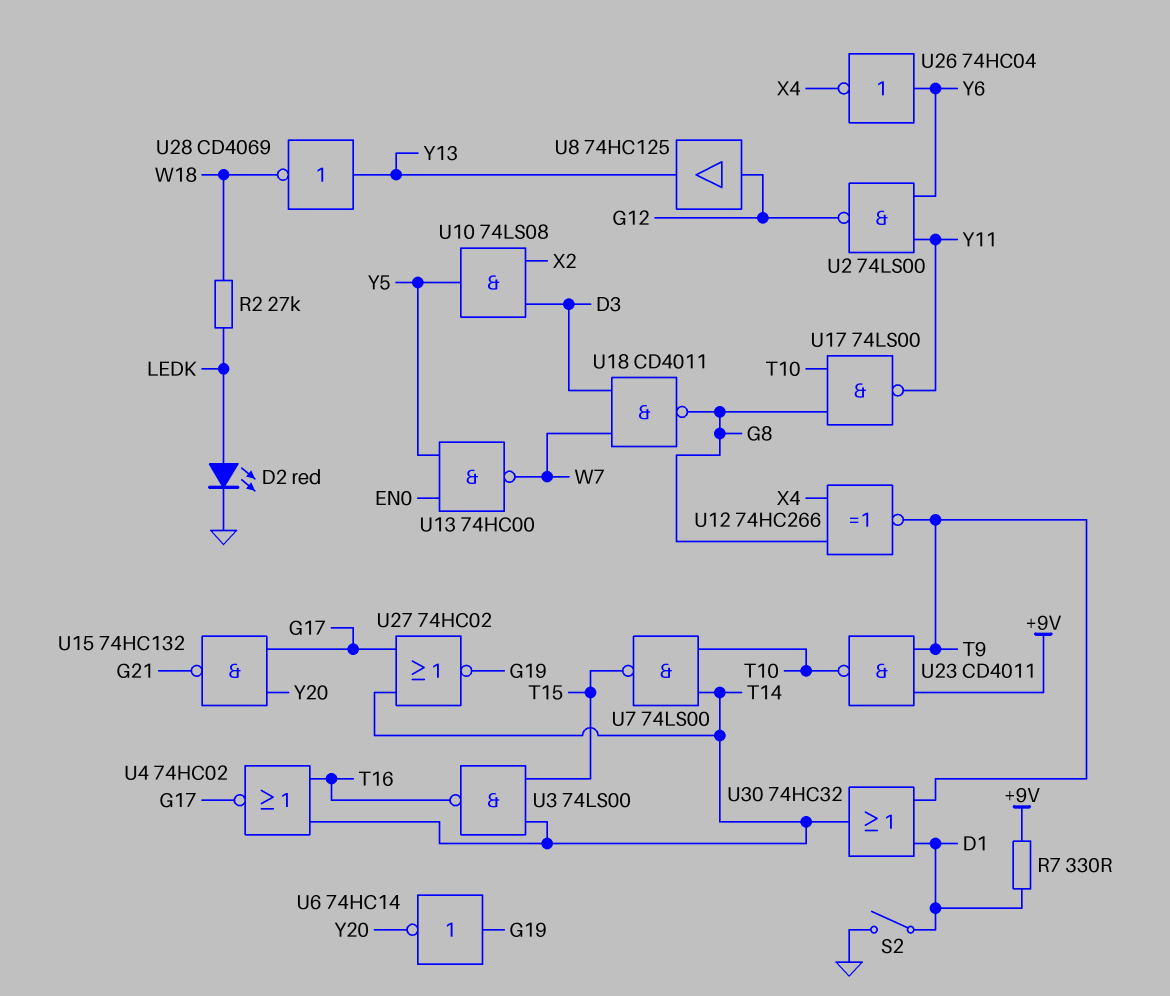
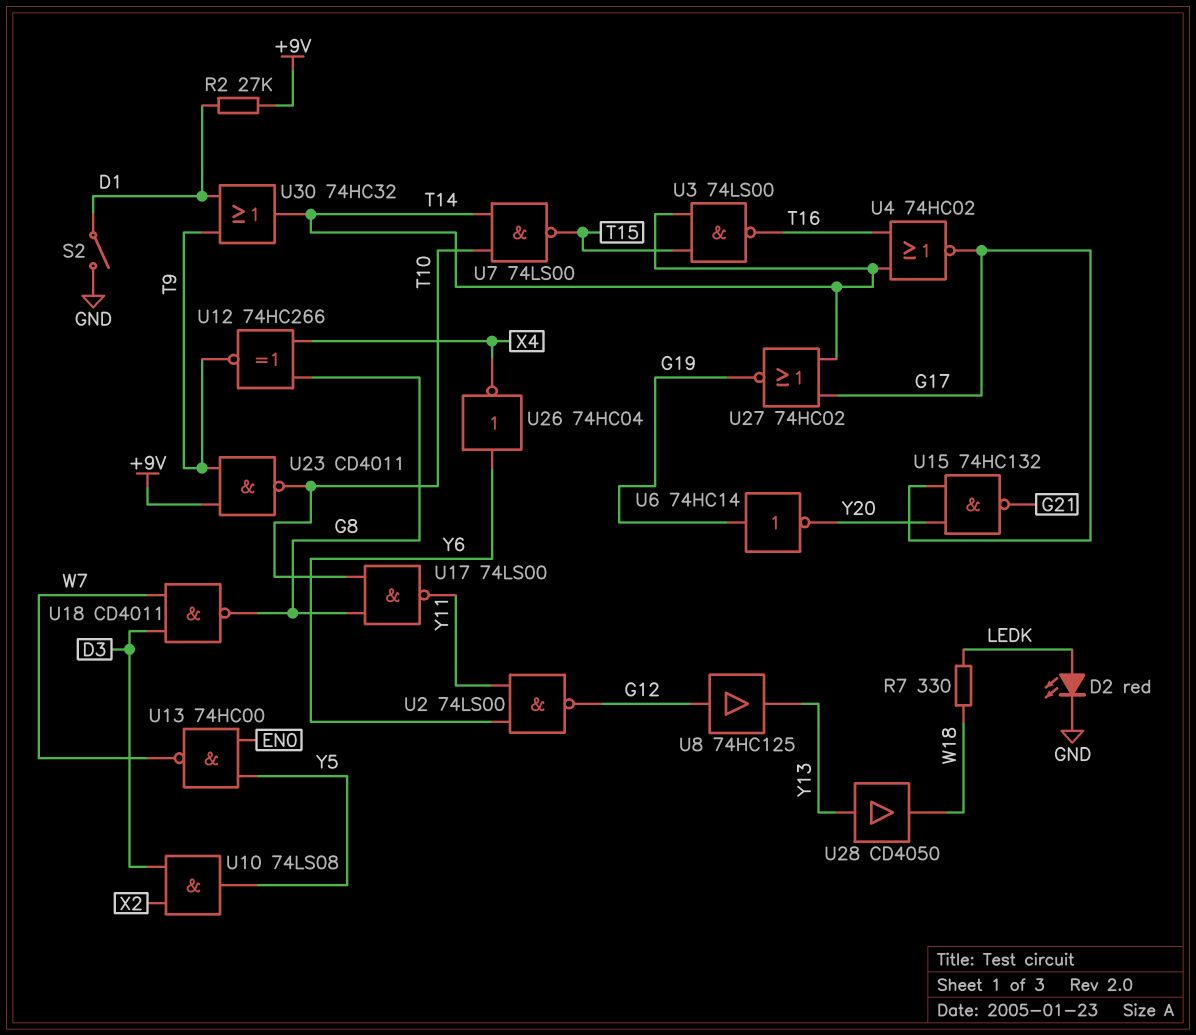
R2: 27k (LEDK, W18) -> 27k (+9V, D1)
R7: 330 (+9V, D1) -> 330 (LEDK, W18)
U28: NOT CD4069 (in Y13, out W18) -> buffer CD4050 (in Y13, out W18)

